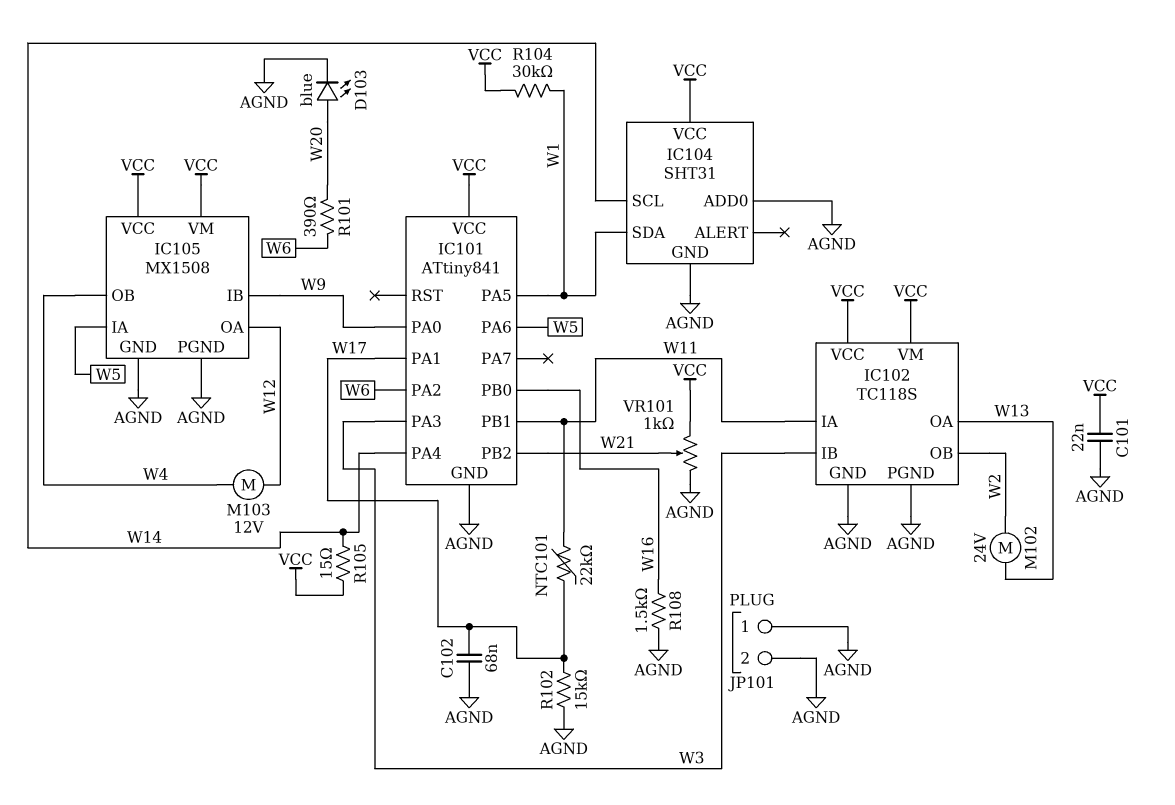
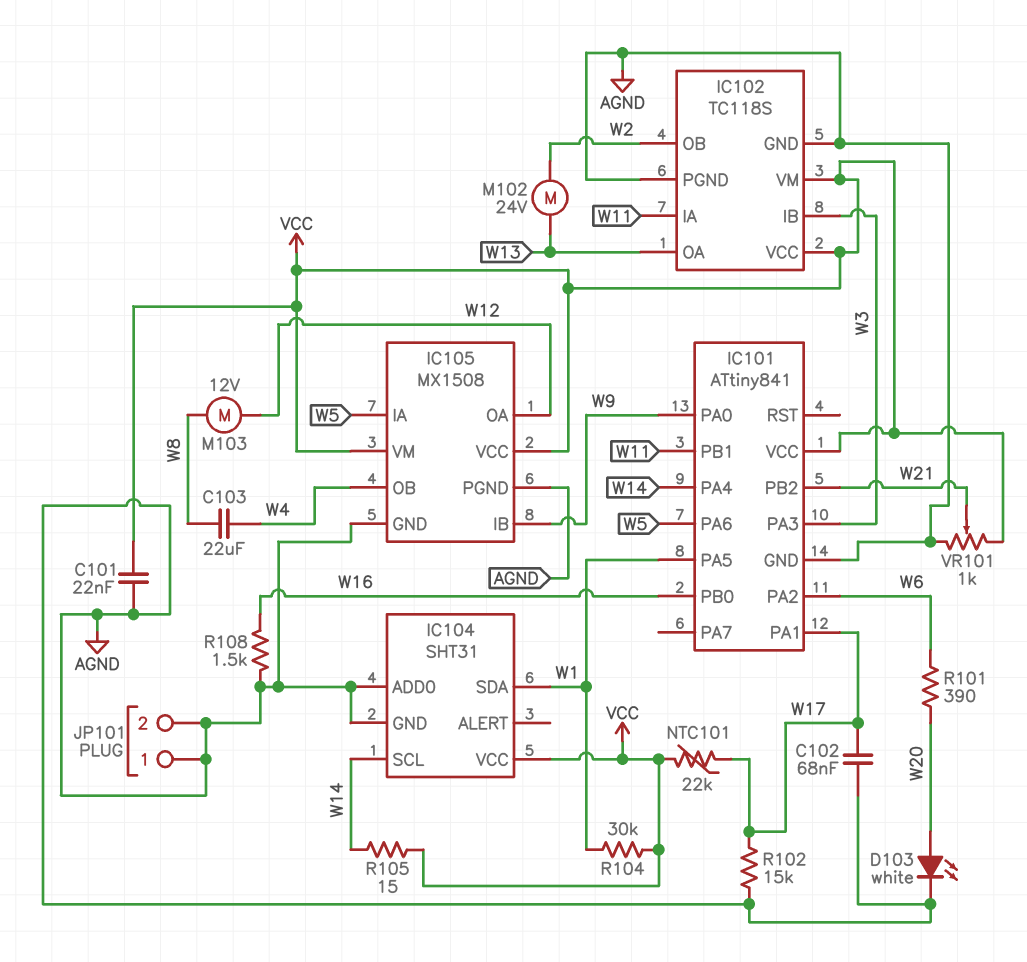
C103: none -> 22uF (W4, W8)
D103: LED blue (A W20, K AGND) -> LED white (A W20, K AGND)
M103: motor 12V (W4, W12) -> motor 12V (W8, W12)
NTC101: 22k (W11, W17) -> 22k (VCC, W17)

